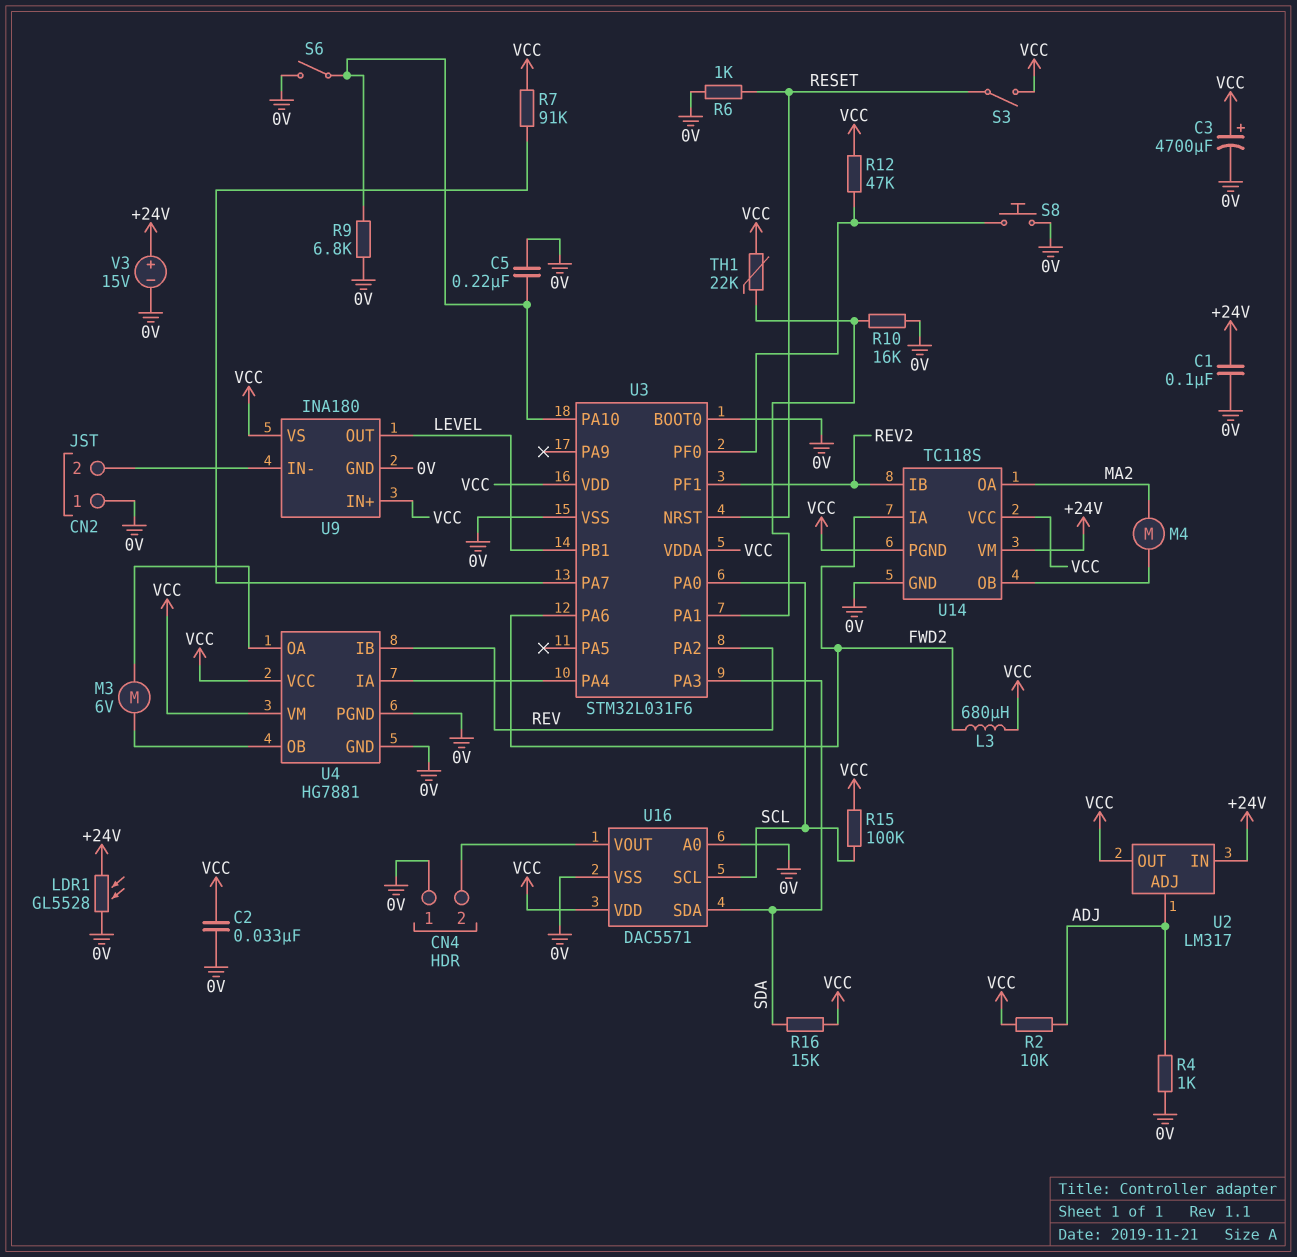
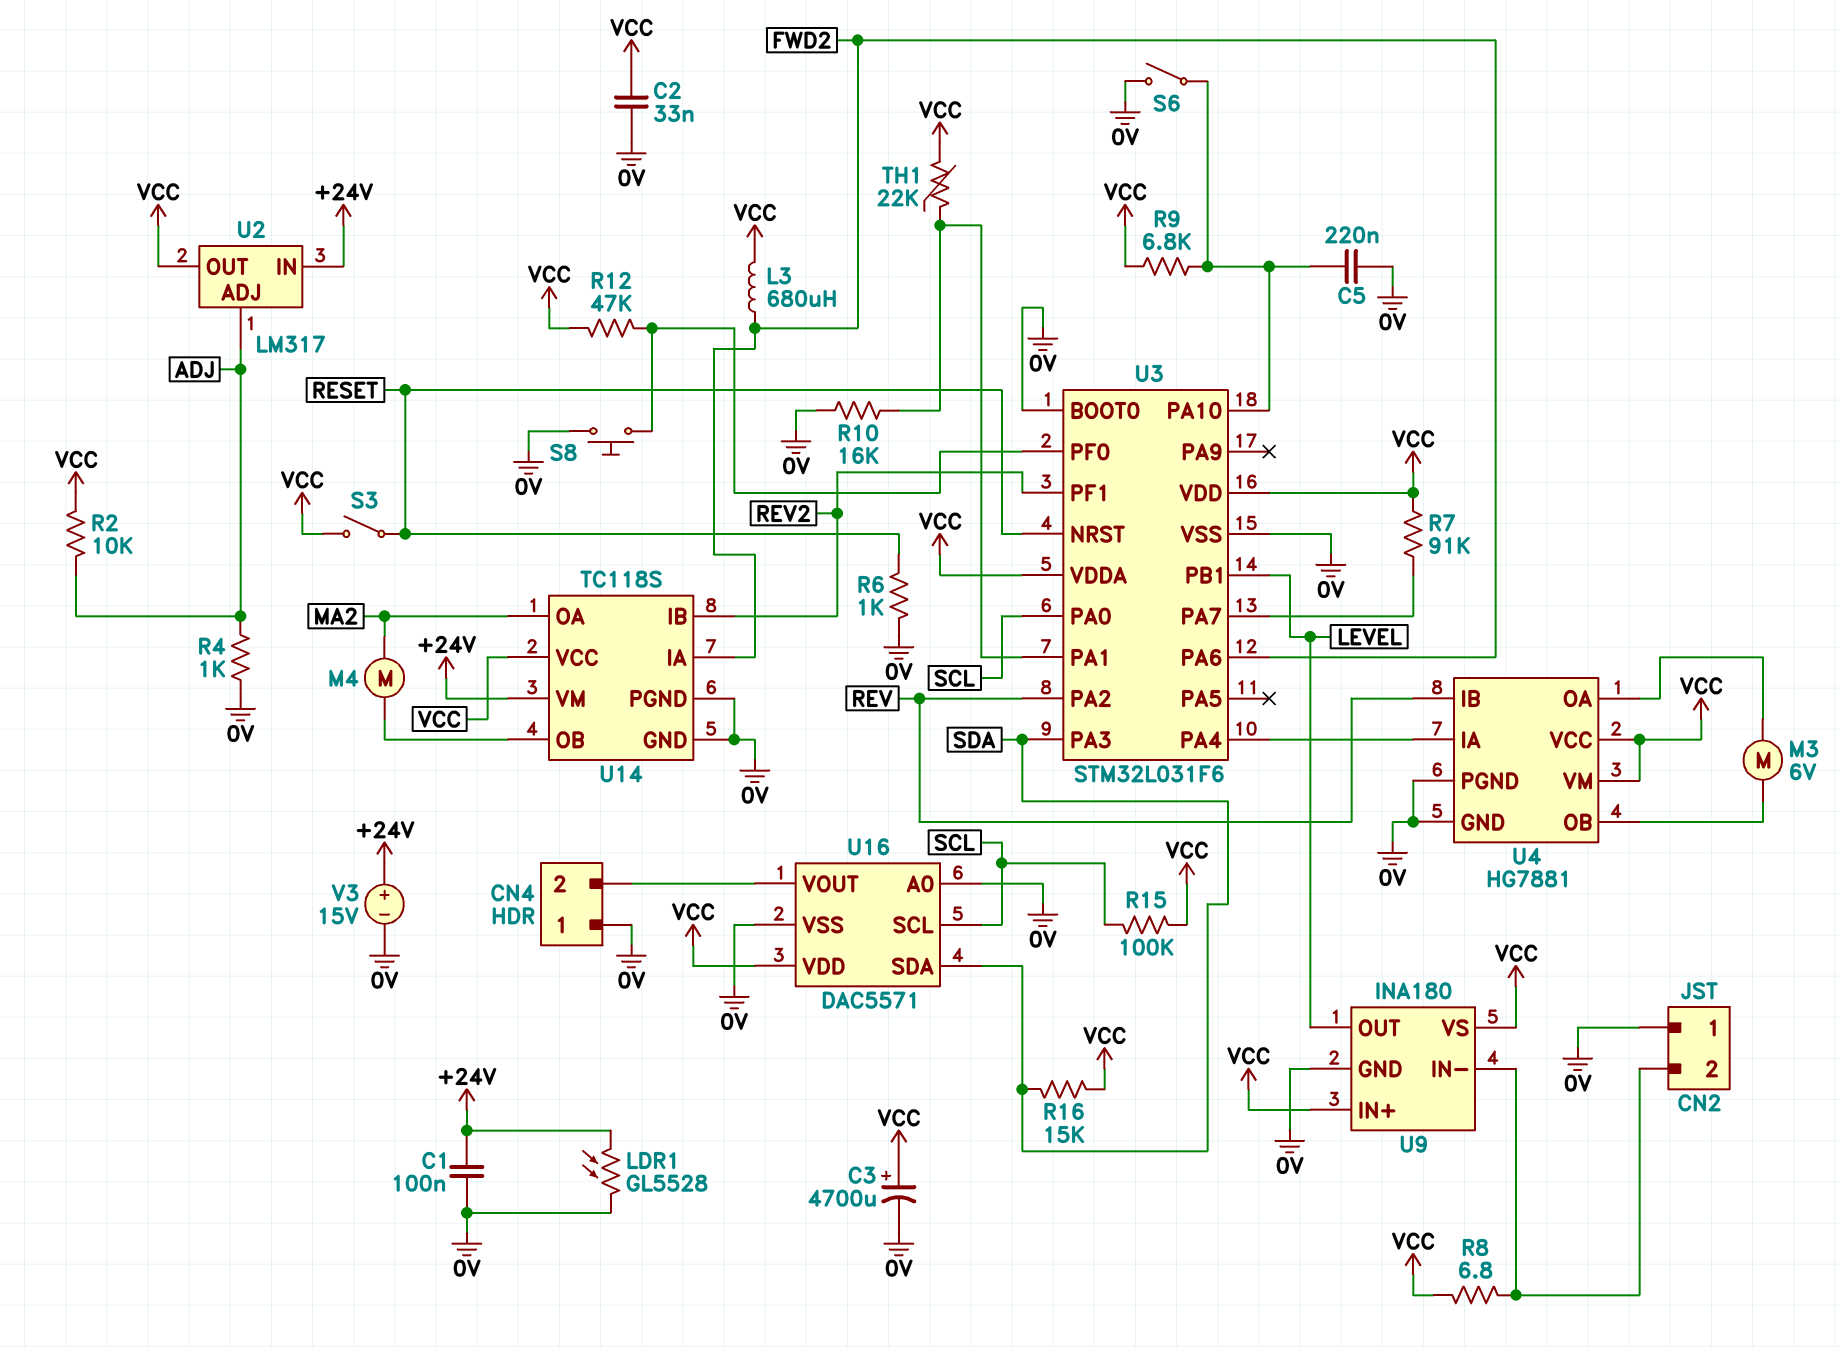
R8: none -> 6.8 (CN2/2, VCC)
R9: 6.8k (0V, U3/PA10) -> 6.8k (U3/PA10, VCC)
U14 pin PGND: VCC -> 0V

